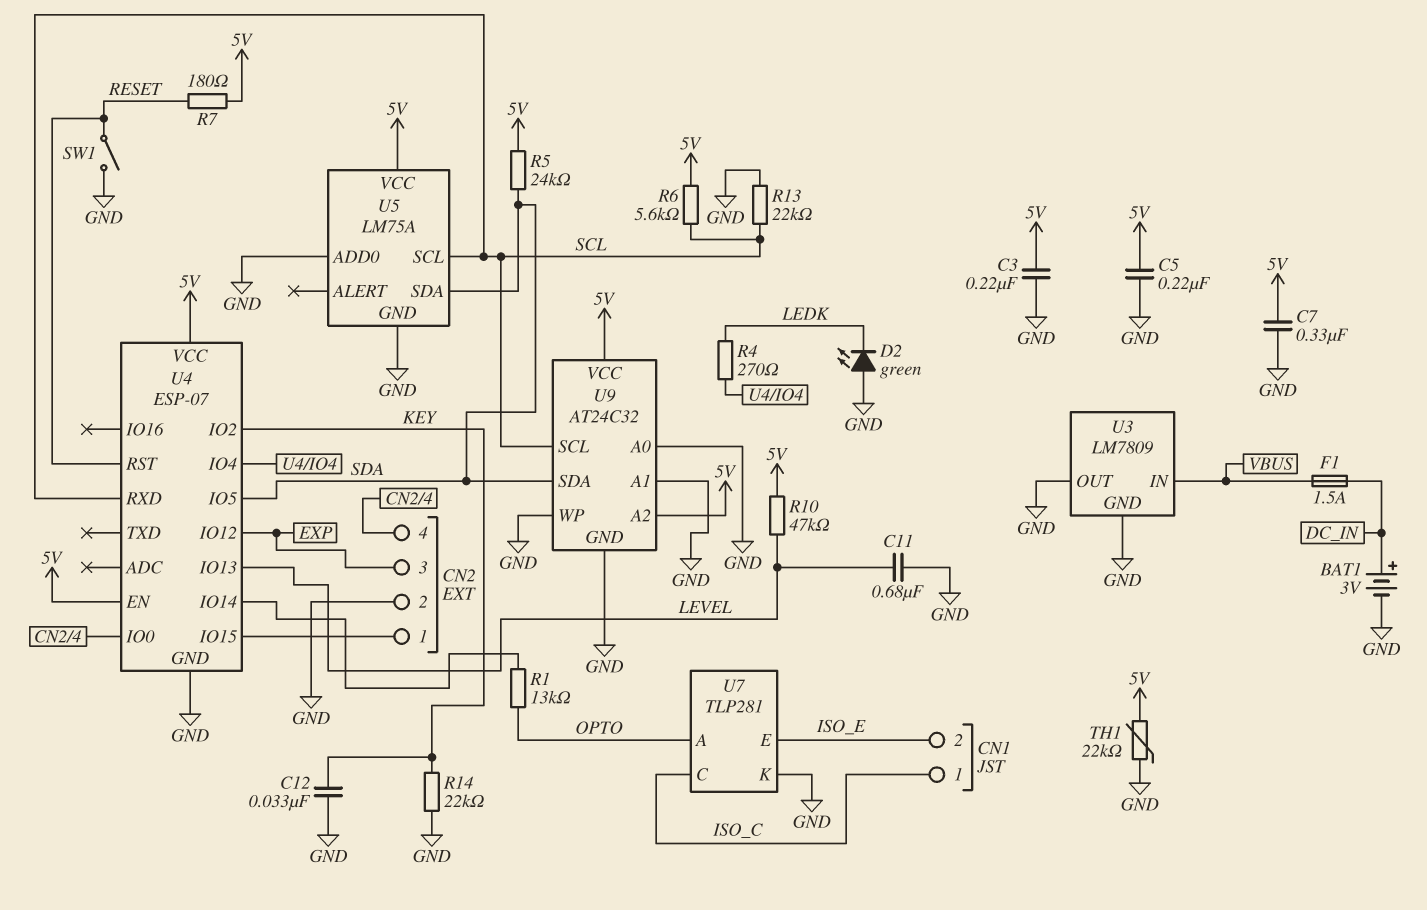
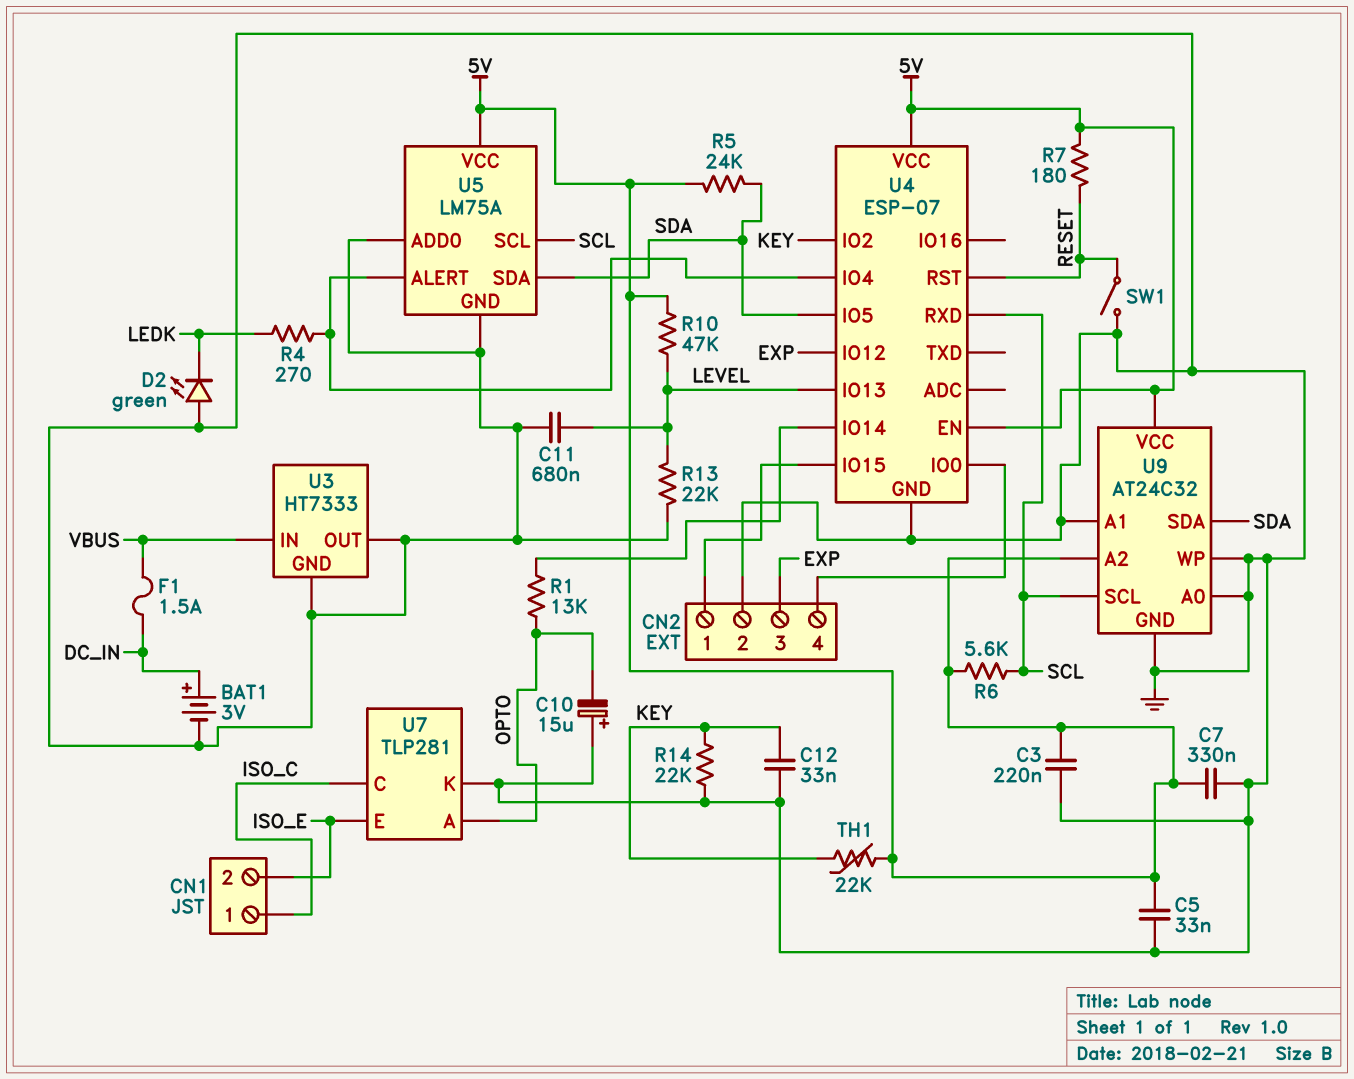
C5: 220nF (5V, GND) -> 33nF (5V, GND)
C10: none -> 15uF (plus GND, minus OPTO)
R13: 22k (GND, SCL) -> 22k (GND, LEVEL)
TH1: 22k (5V, GND) -> 22k (5V, KEY)
U3: LM7809 -> HT7333
U5 pin ALERT: none -> U4/IO4

